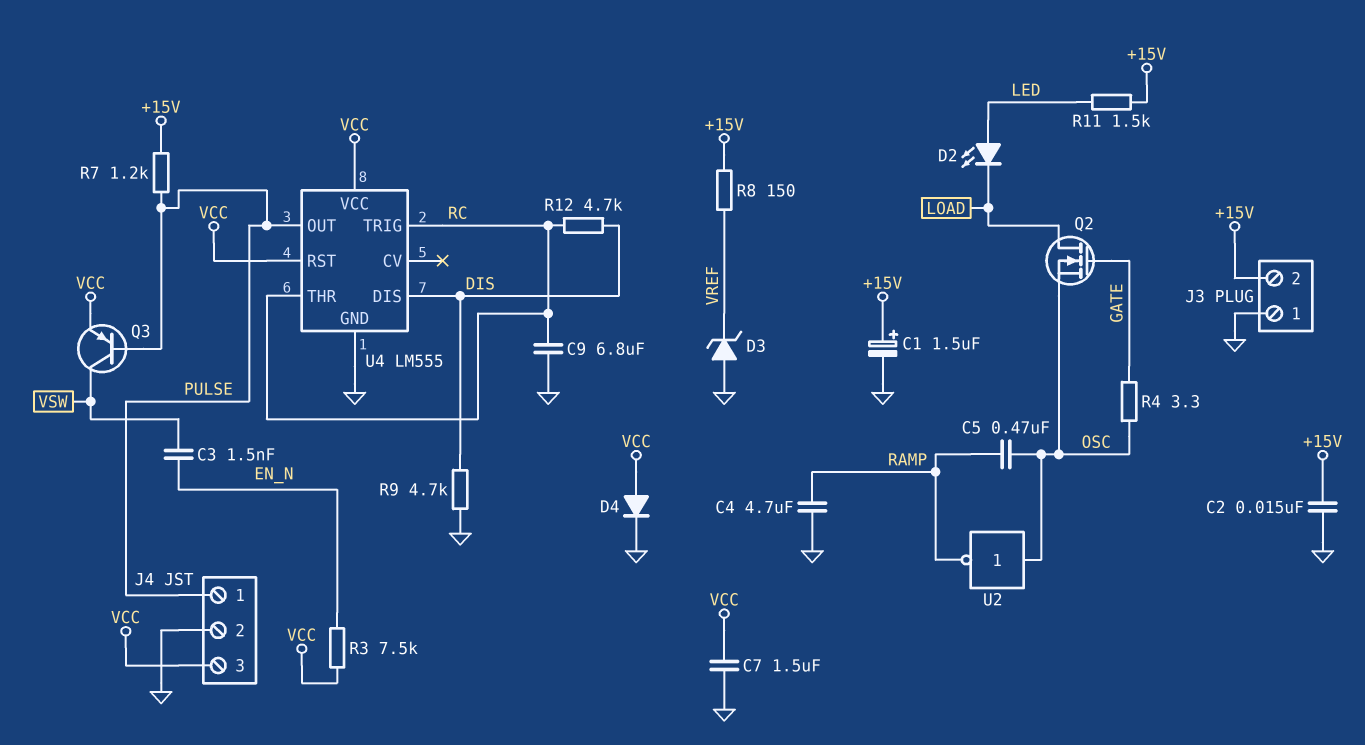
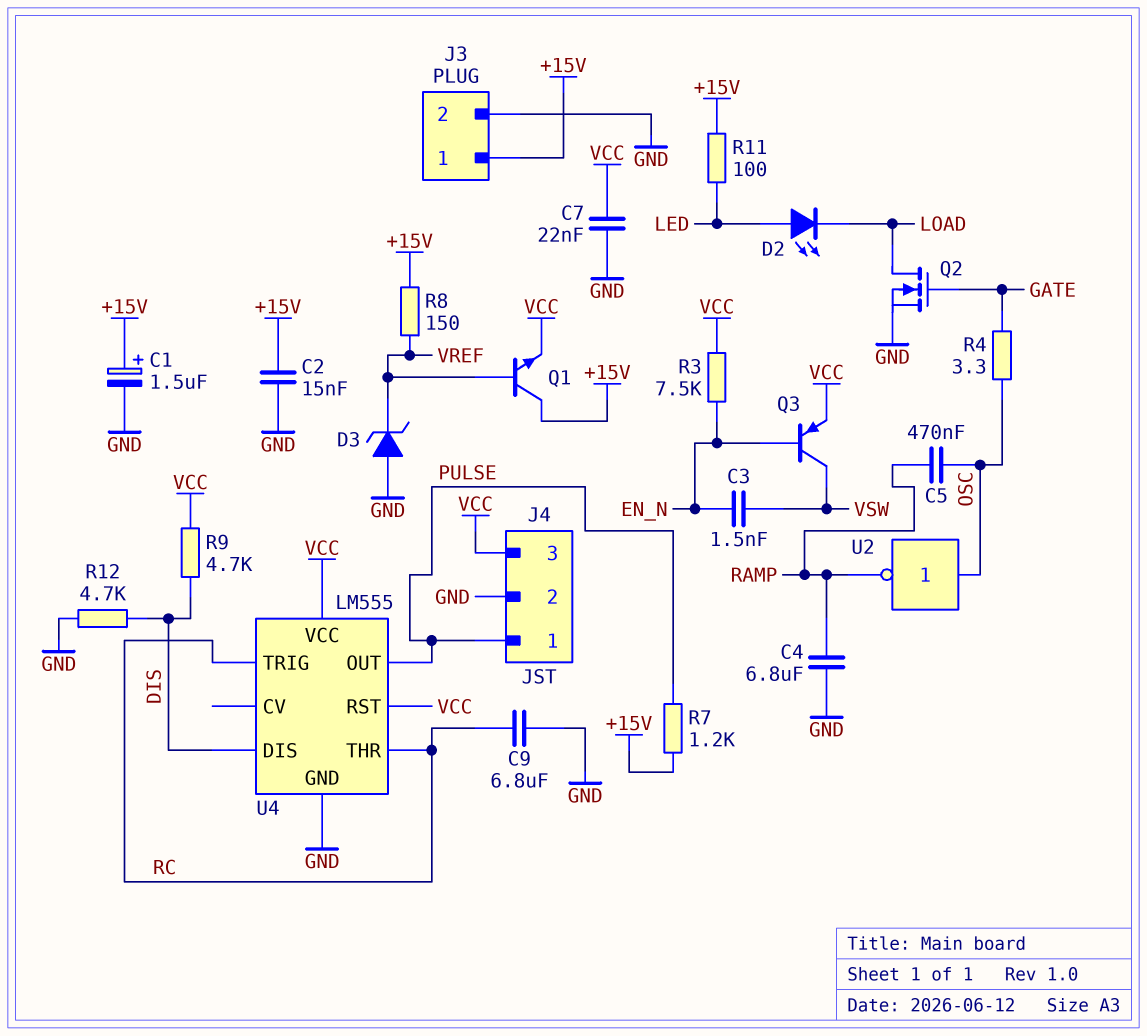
C4: 4.7uF (GND, RAMP) -> 6.8uF (GND, RAMP)
C7: 1.5uF (GND, VCC) -> 22nF (GND, VCC)
D4: diode (A VCC, K GND) -> none
J3 pin 1: GND -> +15V
J3 pin 2: +15V -> GND
Q1: none -> NPN (B VREF, C +15V, E VCC)
Q2: NMOS (G GATE, D LOAD, S OSC) -> NMOS (G GATE, D LOAD, S GND)
Q3: PNP (B PULSE, C VSW, E VCC) -> PNP (B EN_N, C VSW, E VCC)
R9: 4.7k (DIS, GND) -> 4.7k (DIS, VCC)
R11: 1.5k (+15V, LED) -> 100 (+15V, LED)
R12: 4.7k (DIS, RC) -> 4.7k (DIS, GND)

